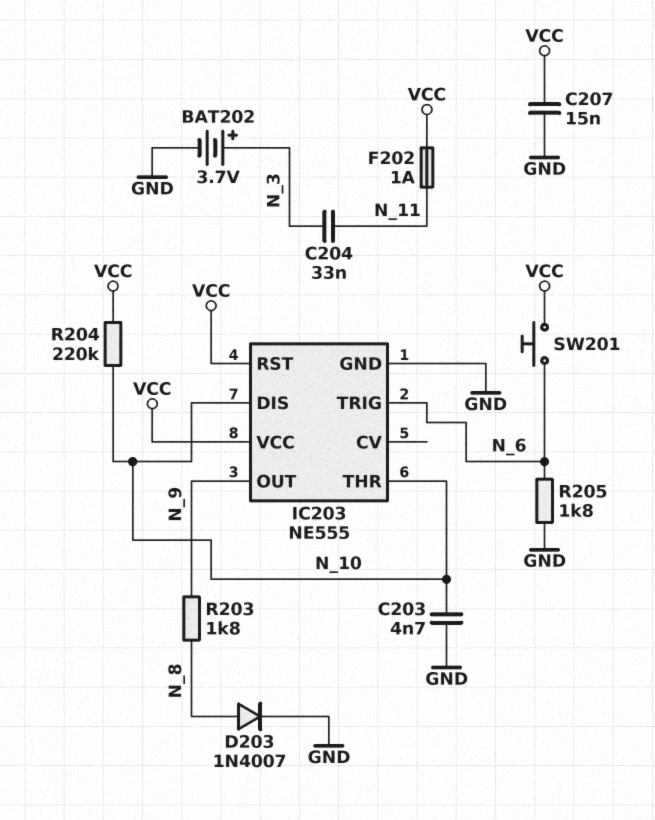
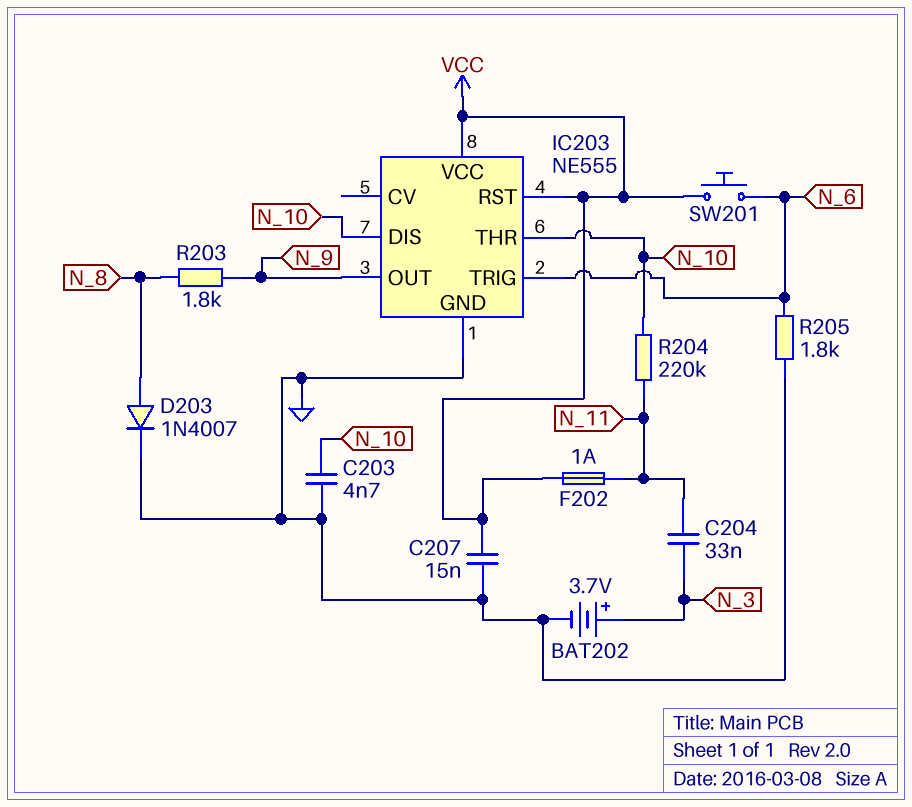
R204: 220k (N_10, VCC) -> 220k (N_10, N_11)

